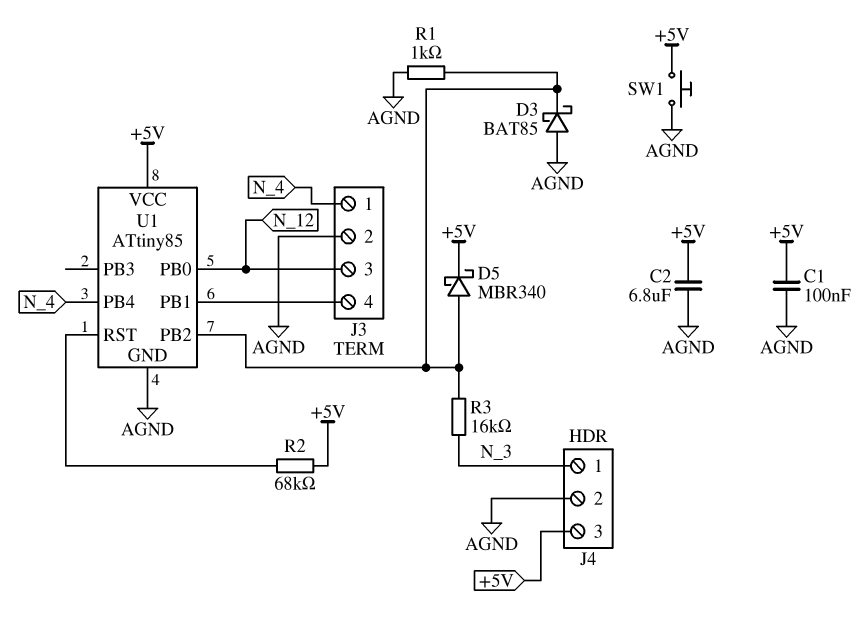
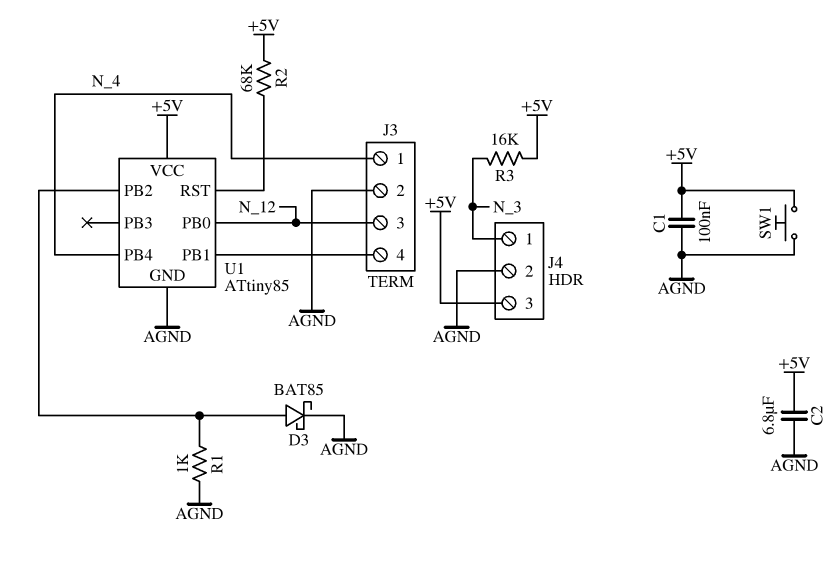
D3: schottky BAT85 (A AGND, K U1/PB2) -> schottky BAT85 (A U1/PB2, K AGND)
D5: schottky MBR340 (A U1/PB2, K +5V) -> none
R3: 16k (N_3, U1/PB2) -> 16k (+5V, N_3)

